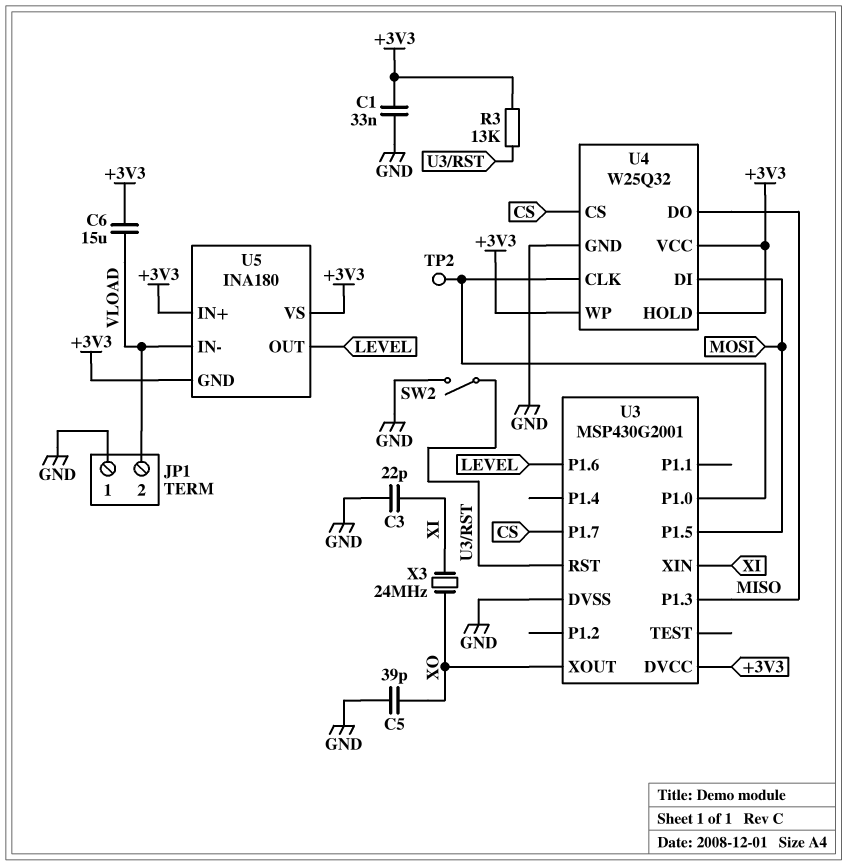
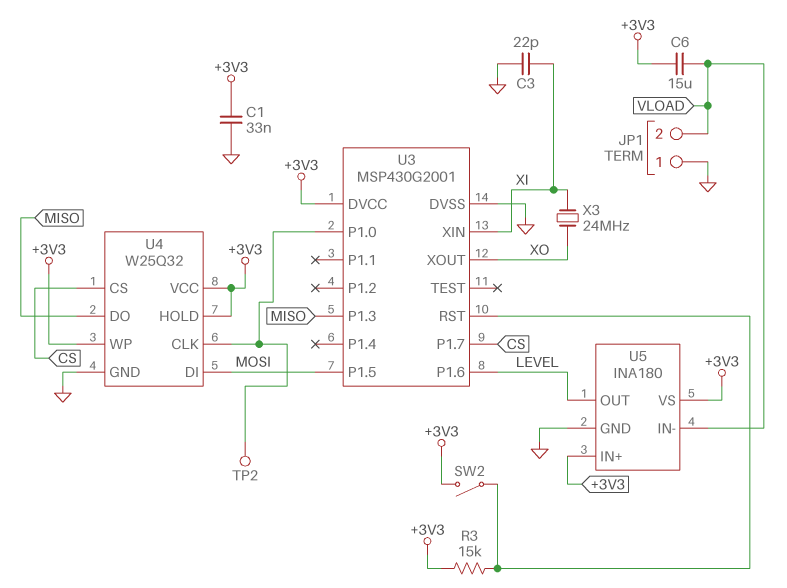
C5: 39pF (GND, XO) -> none
R3: 13k (+3V3, U3/RST) -> 15k (+3V3, U3/RST)
SW2: switch (GND, U3/RST) -> switch (+3V3, U3/RST)
U5 pin GND: +3V3 -> GND

